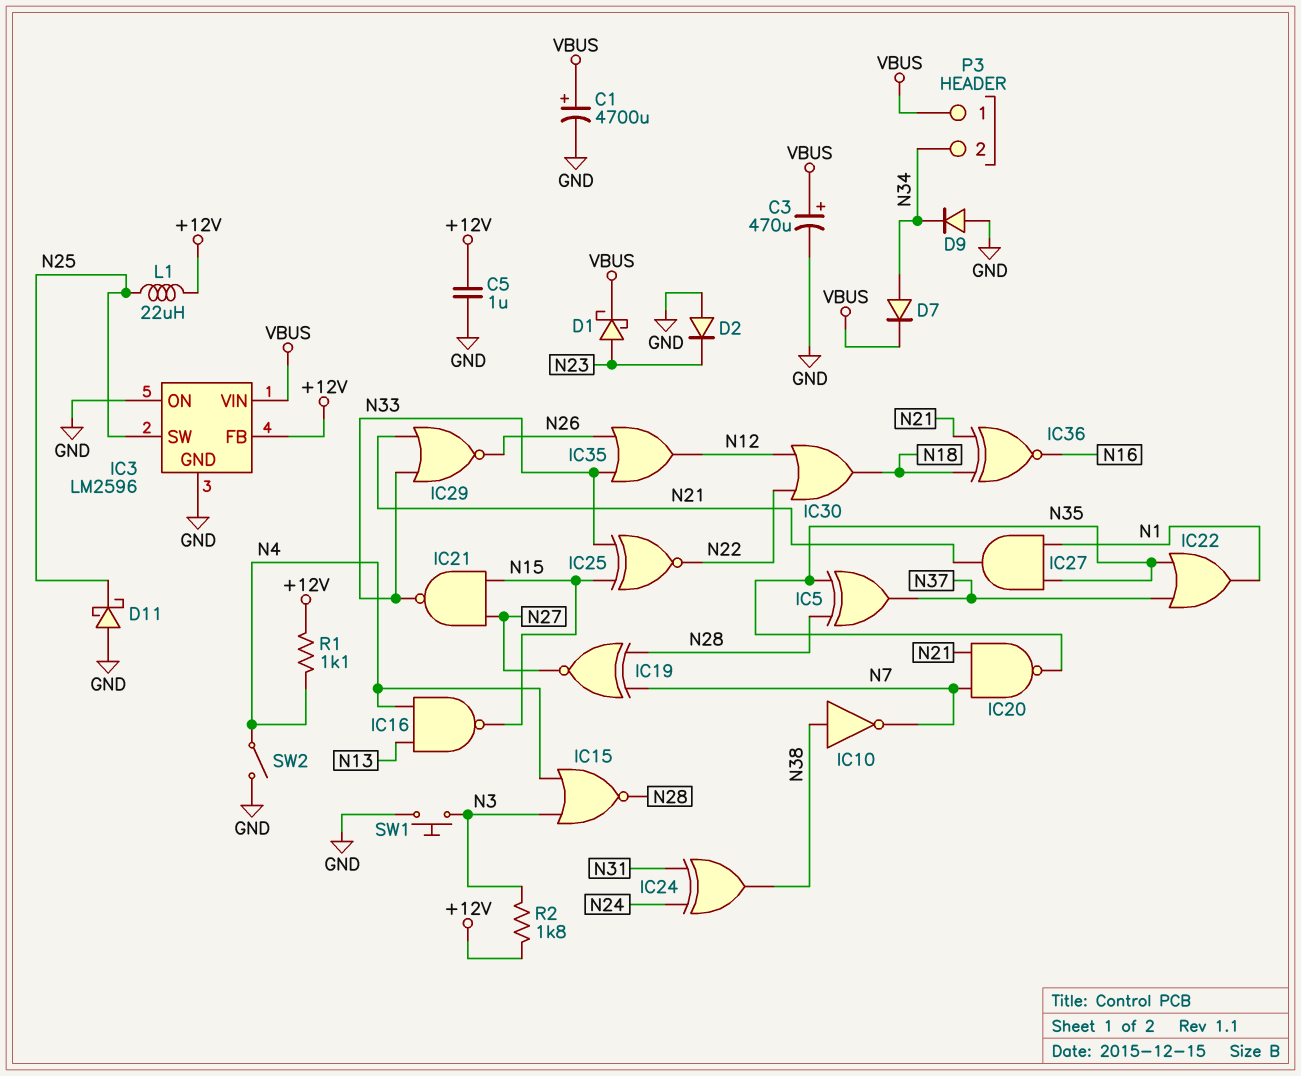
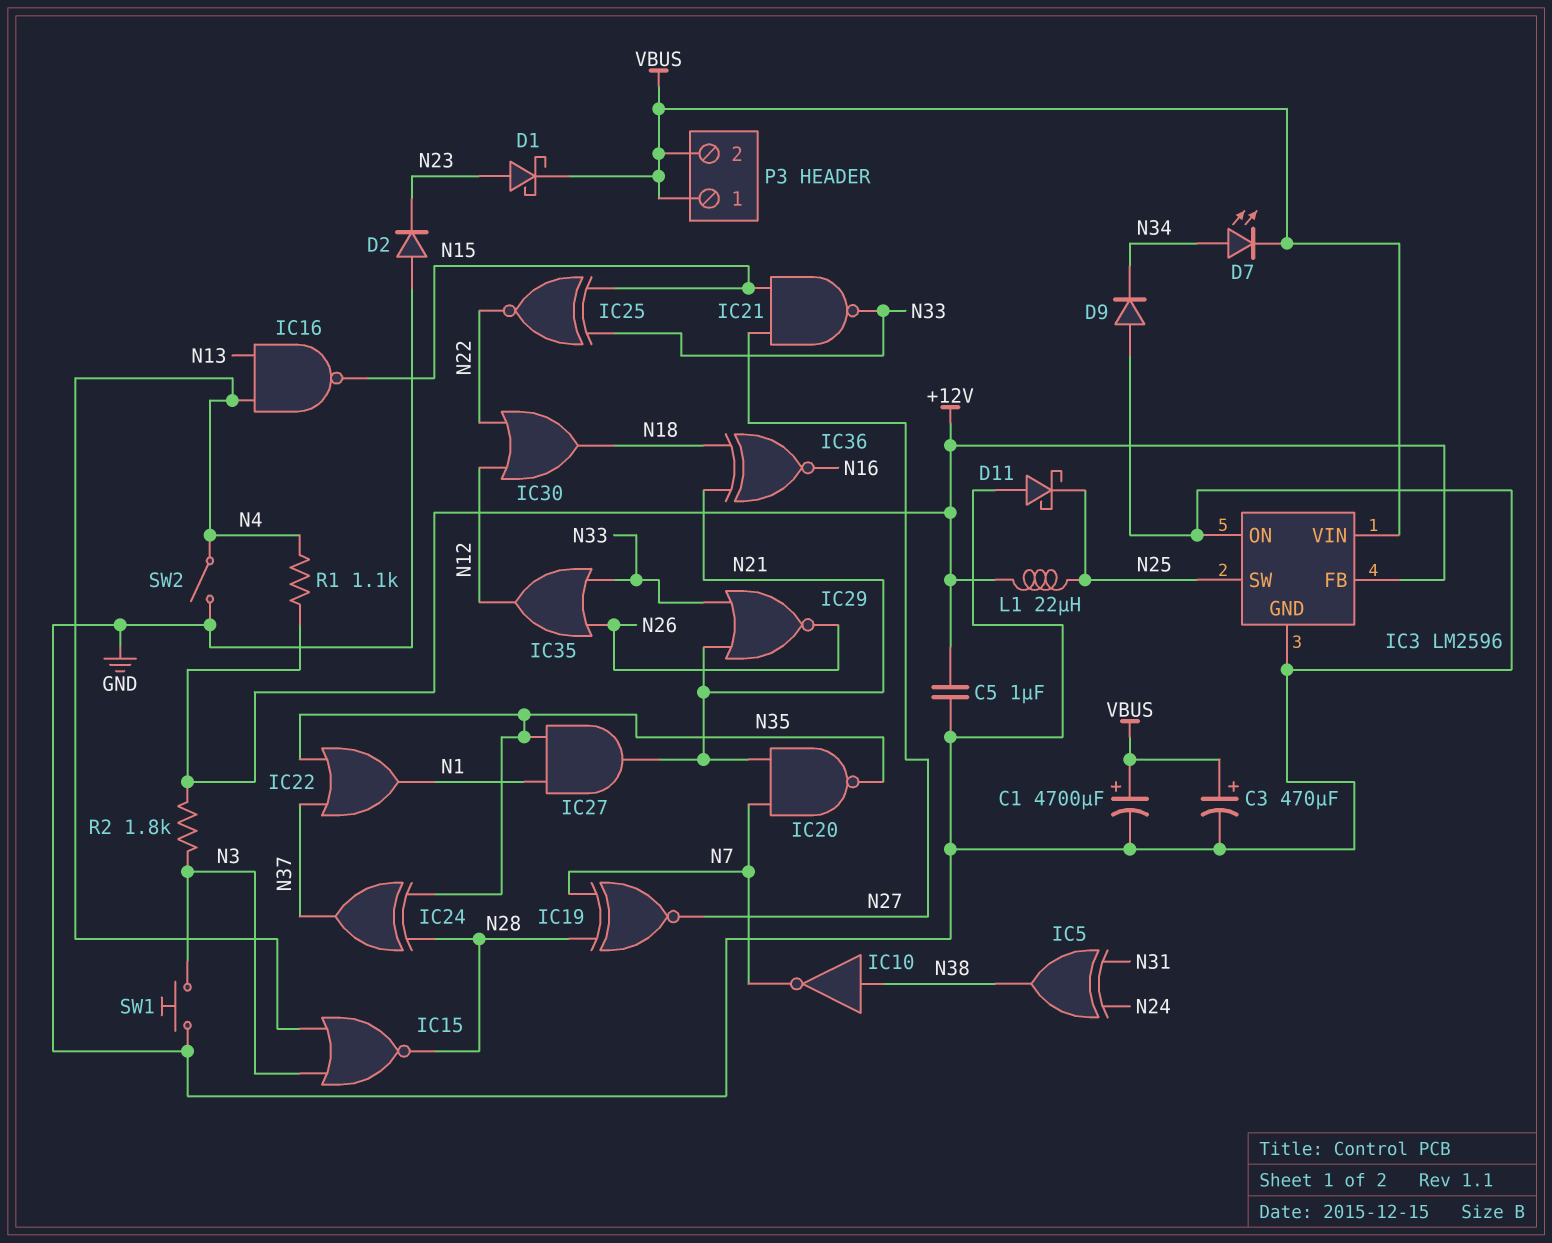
D7: diode (A N34, K VBUS) -> LED (A N34, K VBUS)
IC5: XOR (in N28, in N35, out N37) -> XOR (in N24, in N31, out N38)
IC24: XOR (in N24, in N31, out N38) -> XOR (in N28, in N35, out N37)
P3 pin 2: N34 -> VBUS

